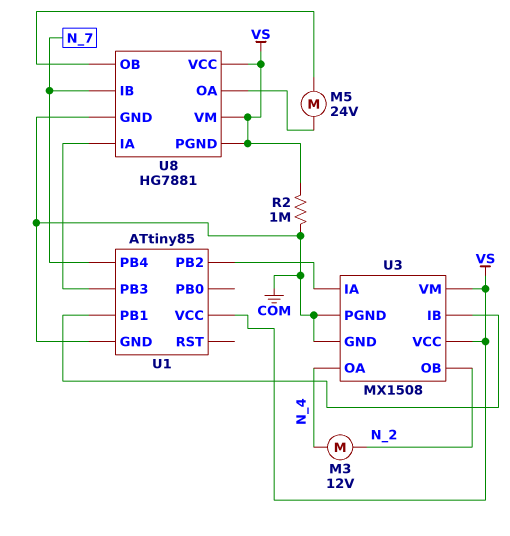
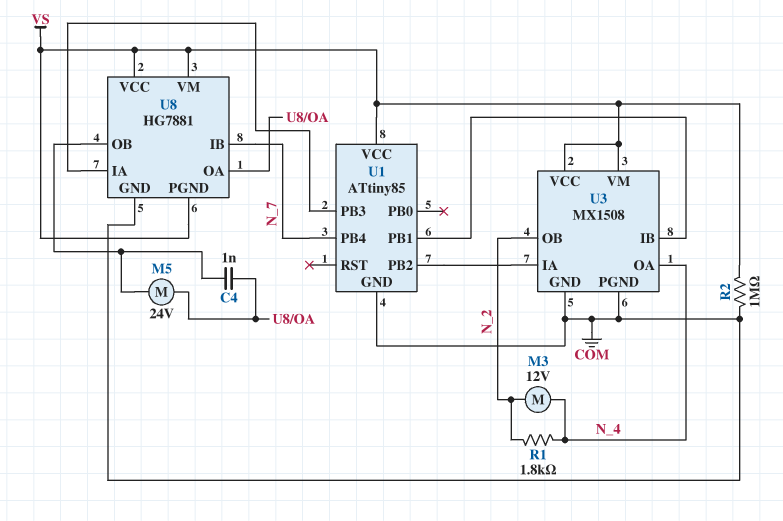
C4: none -> 1nF (U8/OA, U8/OB)
R1: none -> 1.8k (N_2, N_4)

